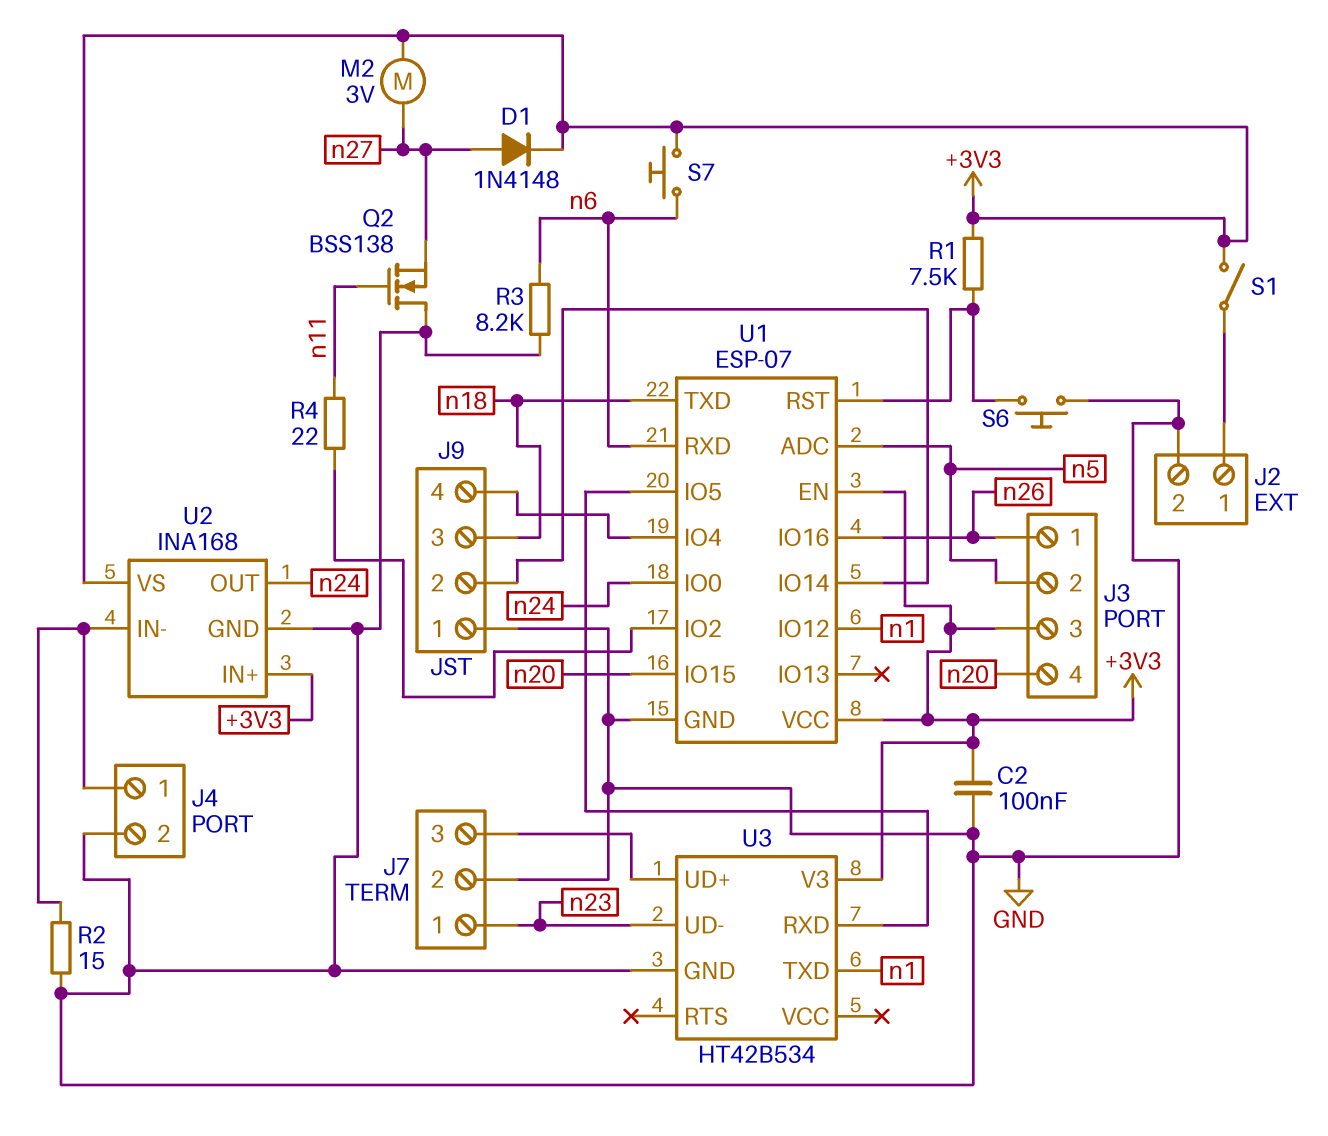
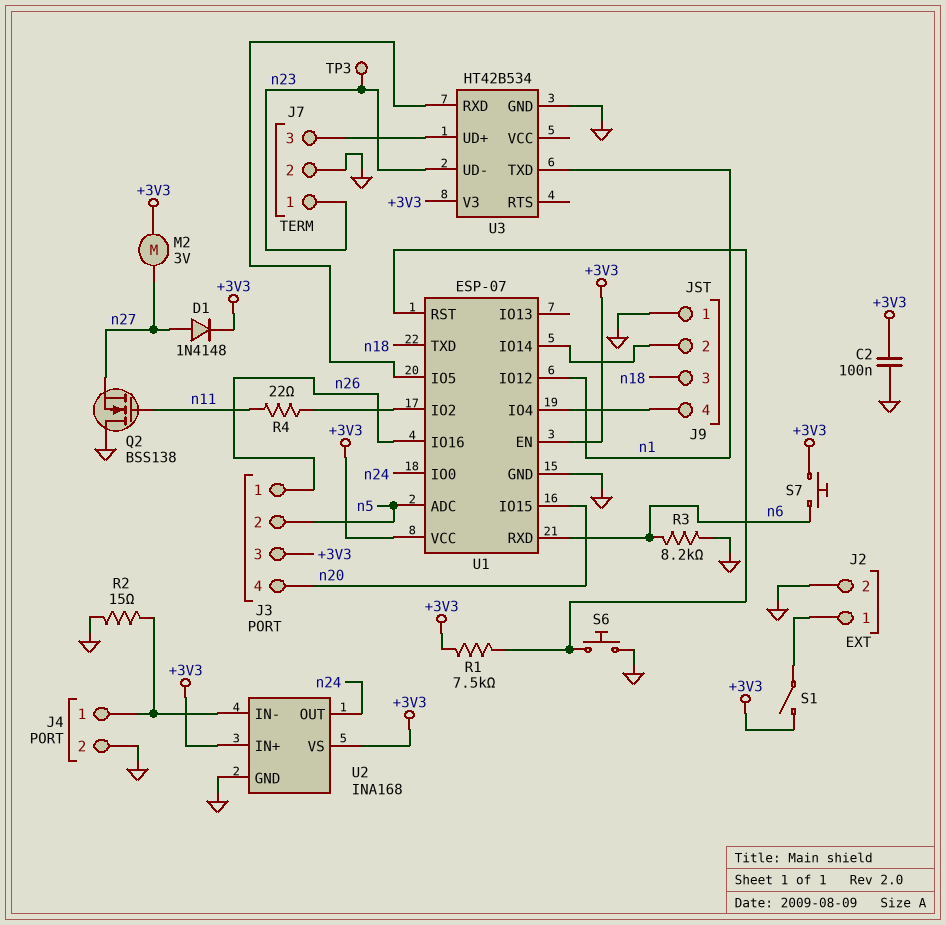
TP3: none -> test point (n23)

